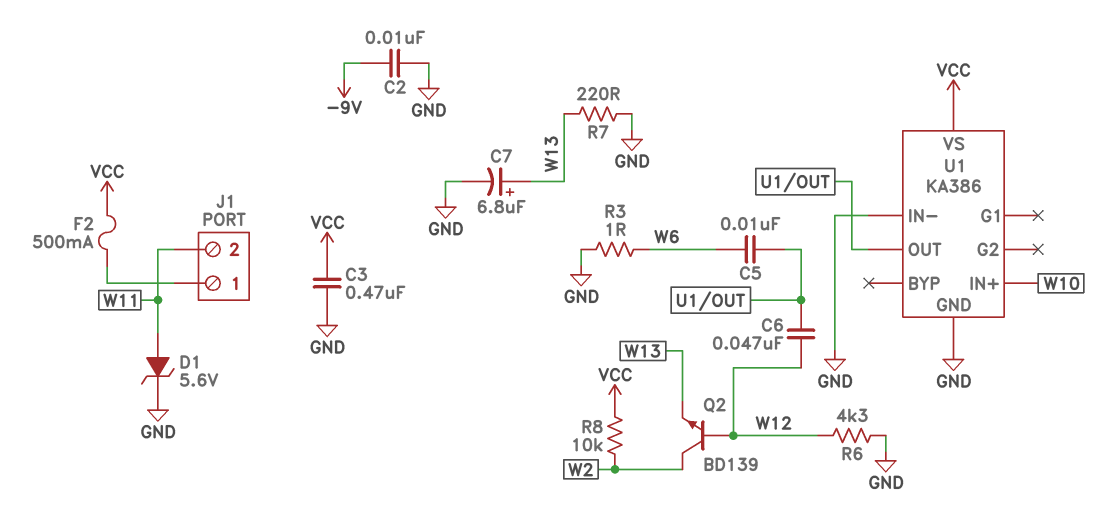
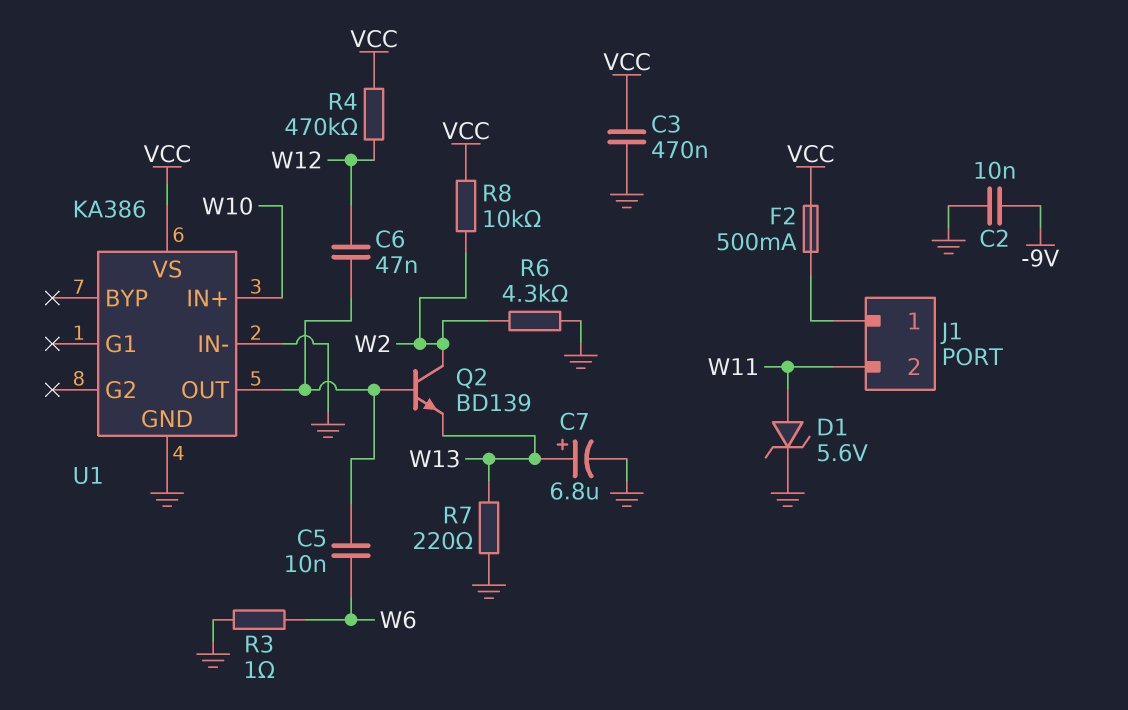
Q2: NPN BD139 (B W12, C W2, E W13) -> NPN BD139 (B U1/OUT, C W2, E W13)
R4: none -> 470k (VCC, W12)
R6: 4.3k (GND, W12) -> 4.3k (GND, W2)

